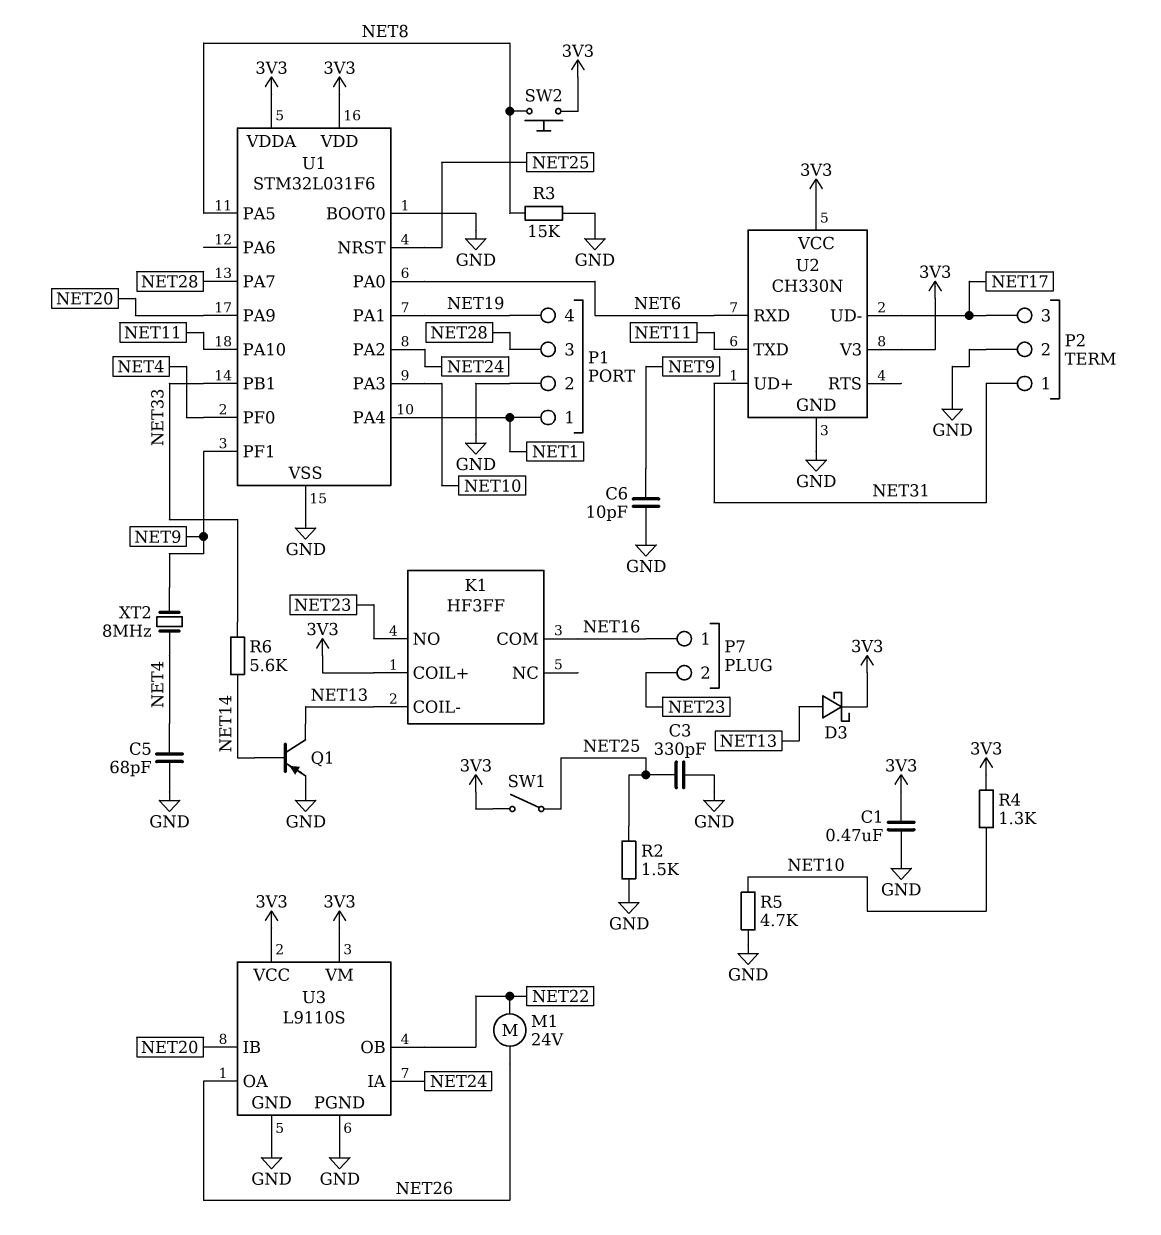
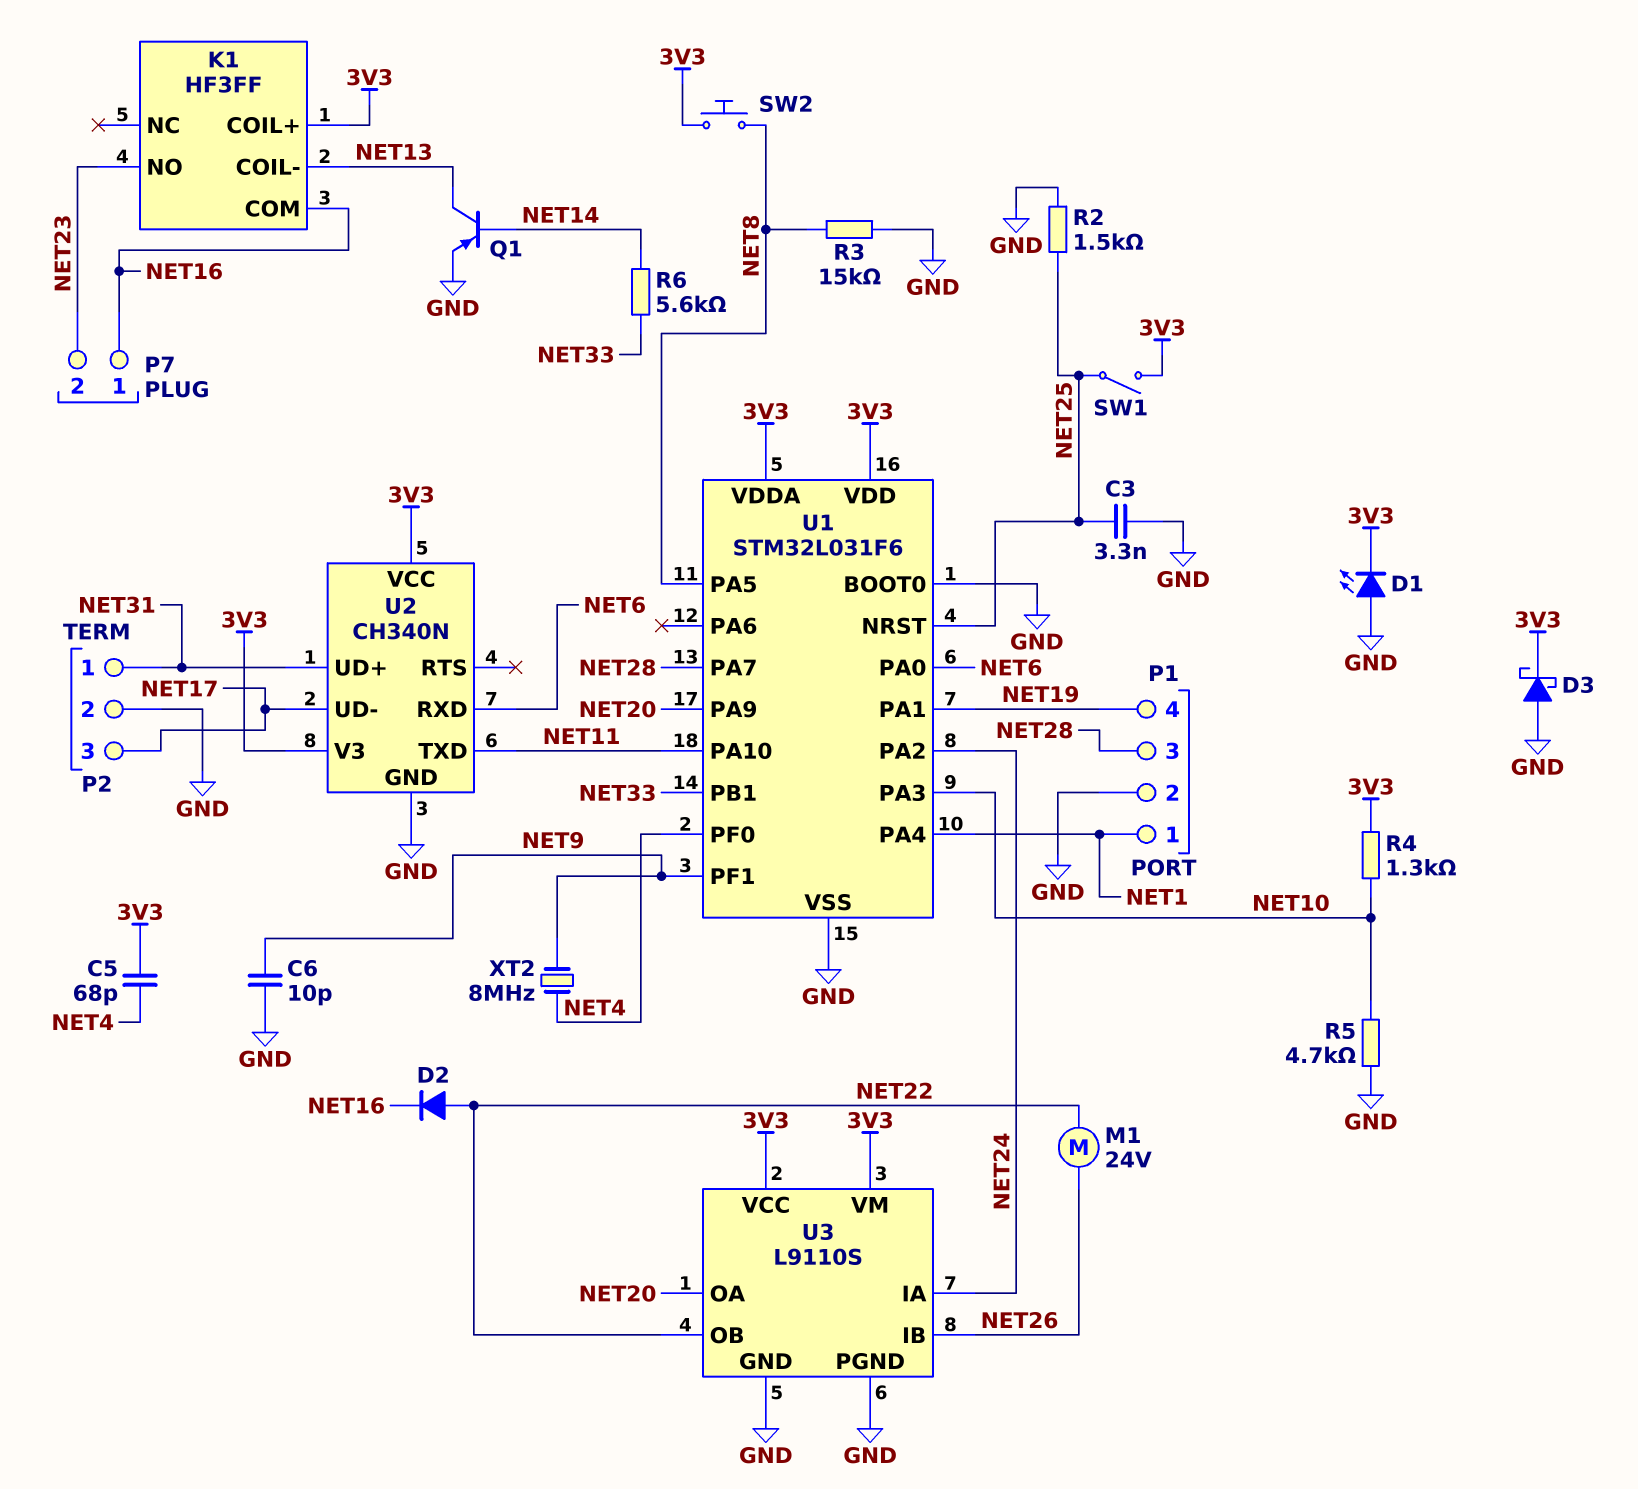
C1: 470nF (3V3, GND) -> none
C3: 330pF (GND, NET25) -> 3.3nF (GND, NET25)
C5: 68pF (GND, NET4) -> 68pF (3V3, NET4)
D1: none -> LED (A GND, K 3V3)
D2: none -> diode (A NET22, K NET16)
D3: schottky (A NET13, K 3V3) -> schottky (A GND, K 3V3)
U2: CH330N -> CH340N
U3 pin IB: NET20 -> NET26
U3 pin OA: NET26 -> NET20

